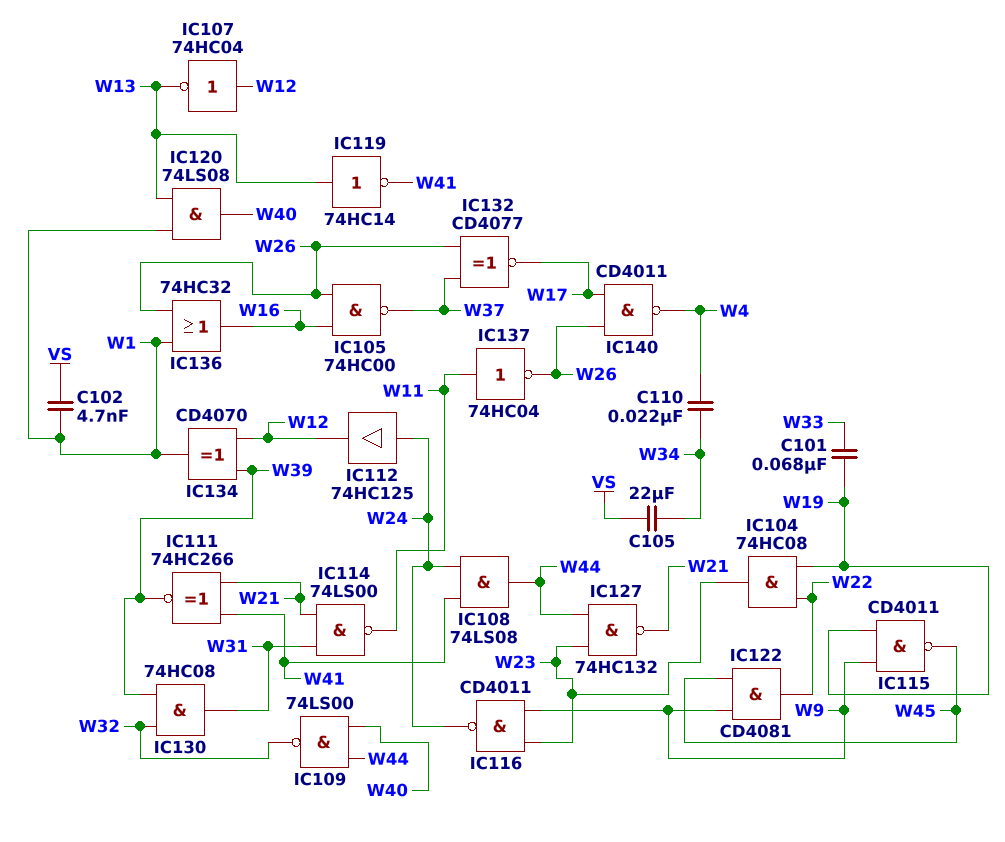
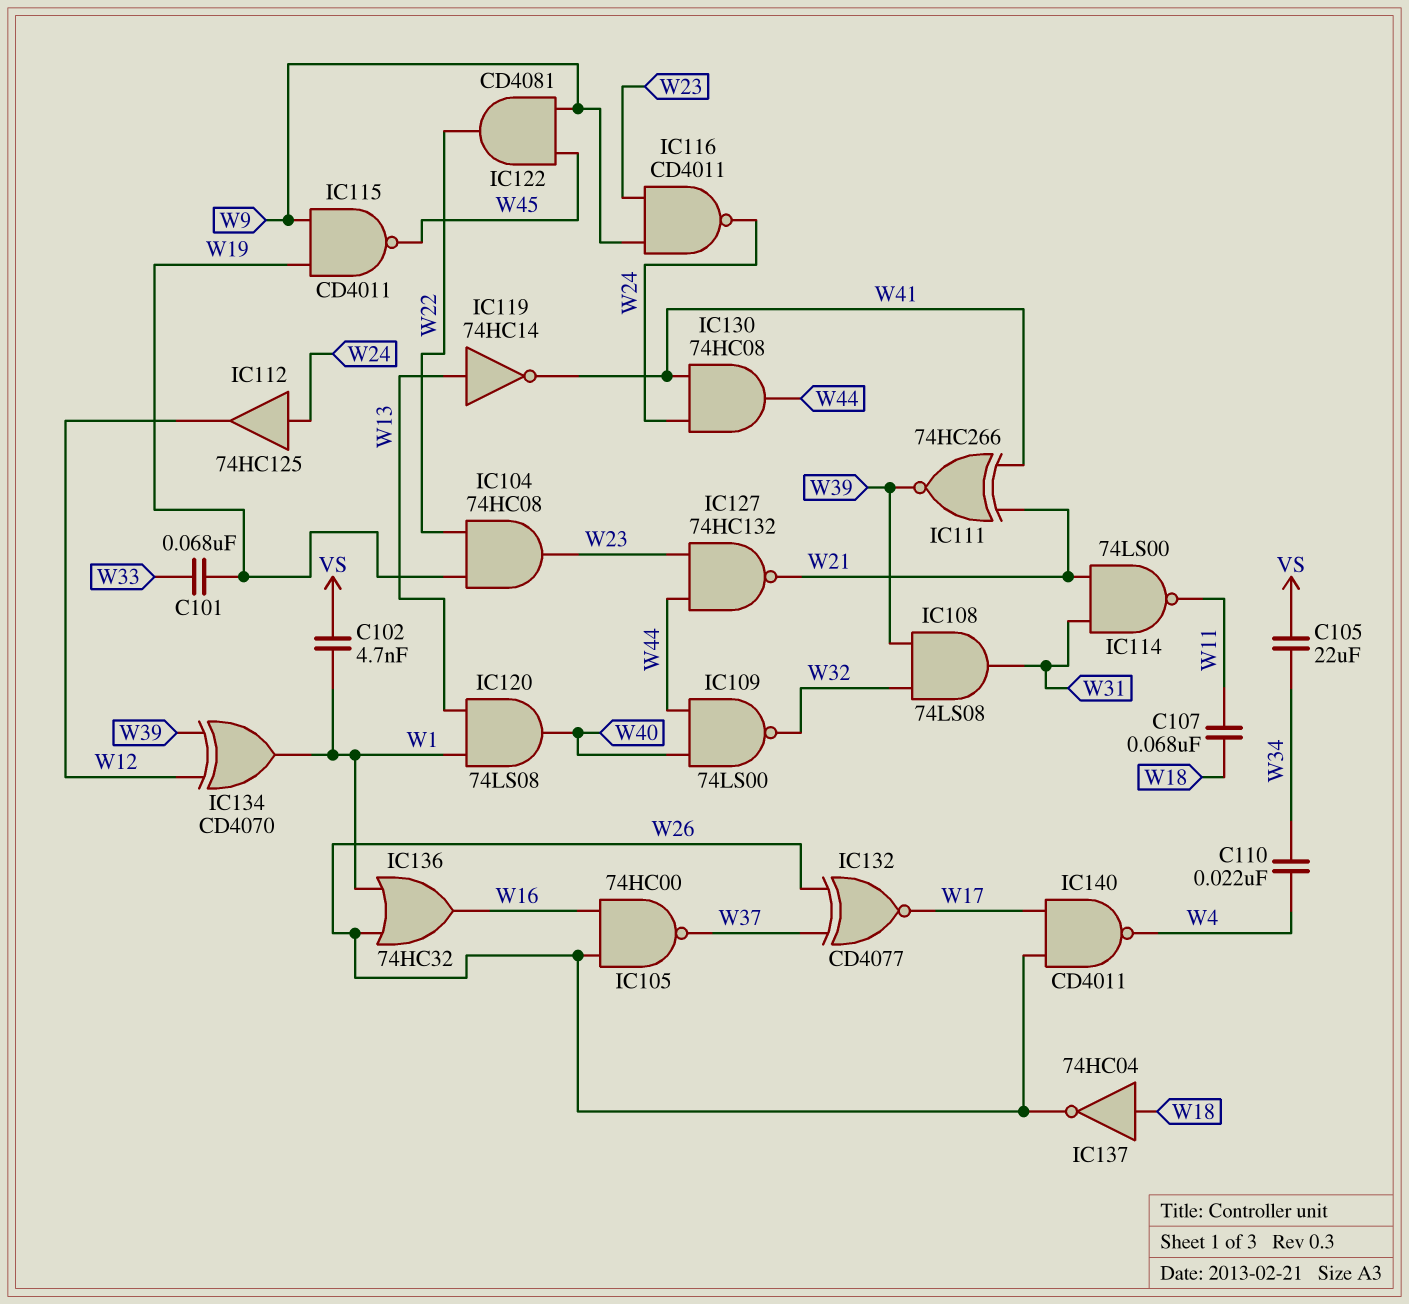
C107: none -> 68nF (W11, W18)
IC107: NOT 74HC04 (in W12, out W13) -> none
IC108: AND 74LS08 (in W24, in W41, out W44) -> AND 74LS08 (in W32, in W39, out W31)
IC130: AND 74HC08 (in W32, in W39, out W31) -> AND 74HC08 (in W24, in W41, out W44)
IC137: NOT 74HC04 (in W11, out W26) -> NOT 74HC04 (in W18, out W26)

